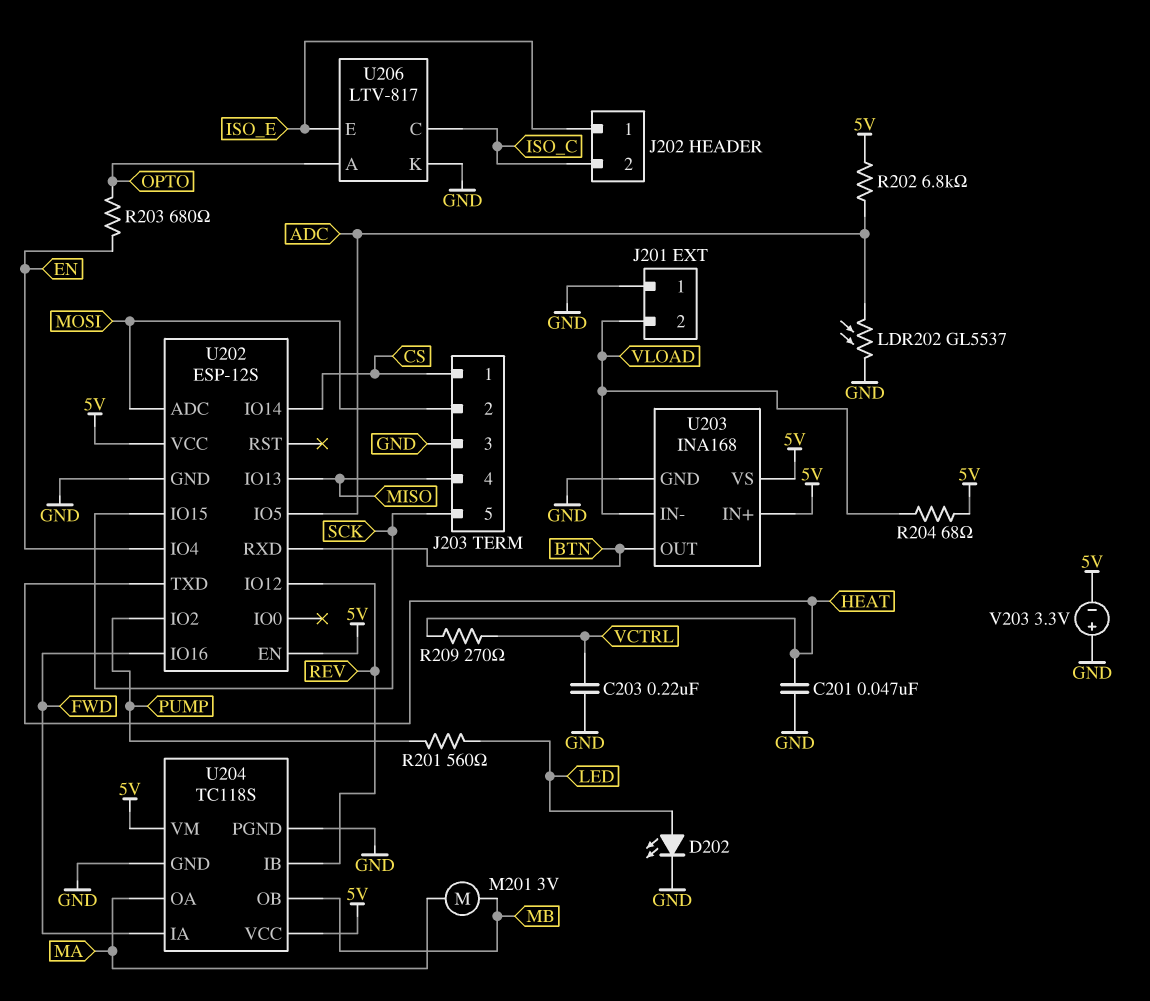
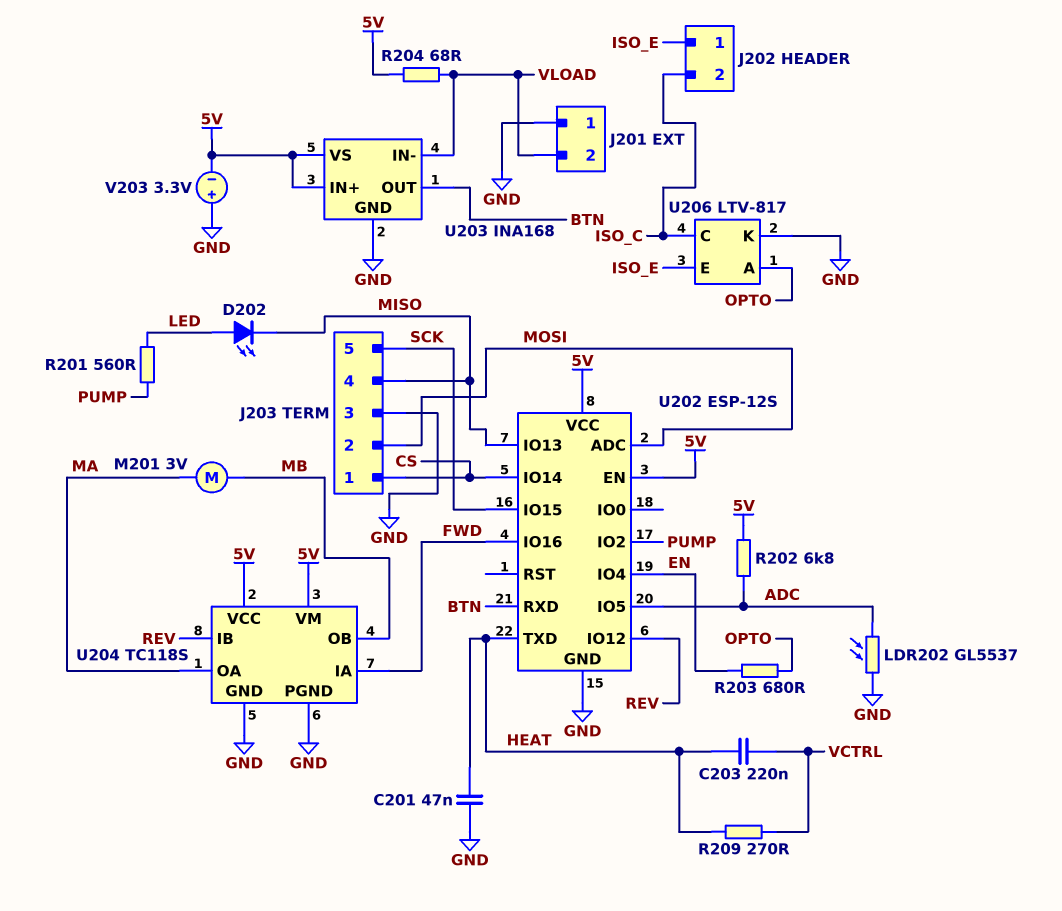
C203: 220nF (GND, VCTRL) -> 220nF (HEAT, VCTRL)
D202: LED (A LED, K GND) -> LED (A LED, K MISO)

